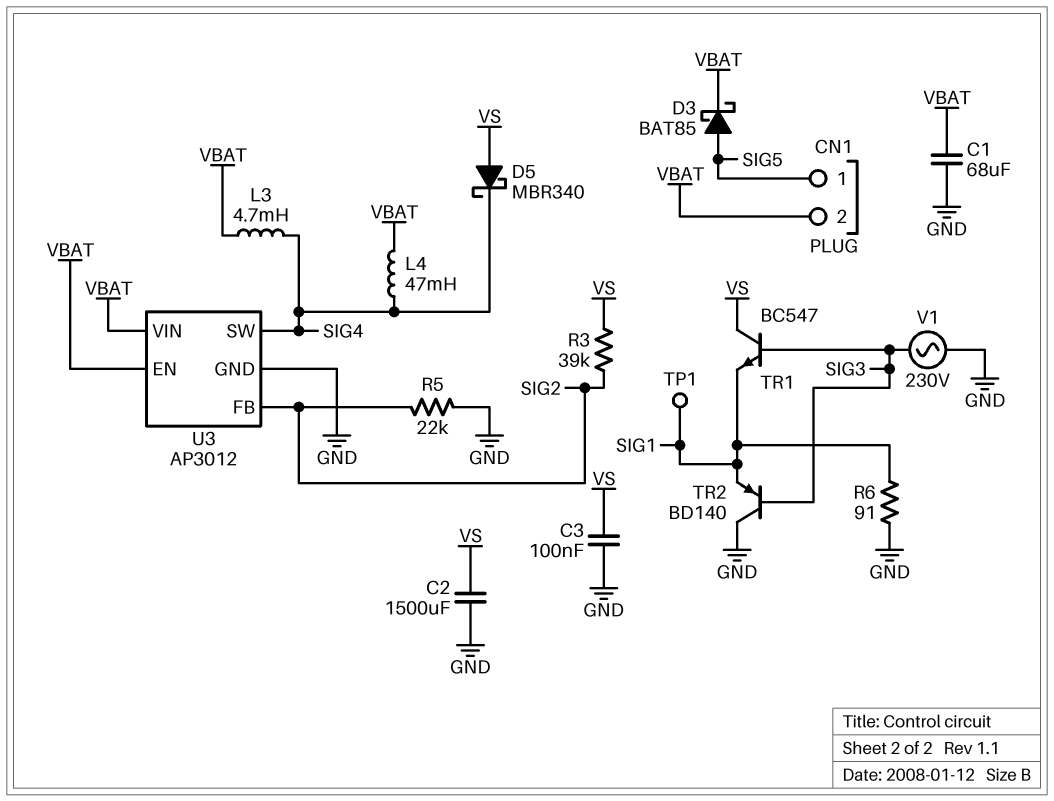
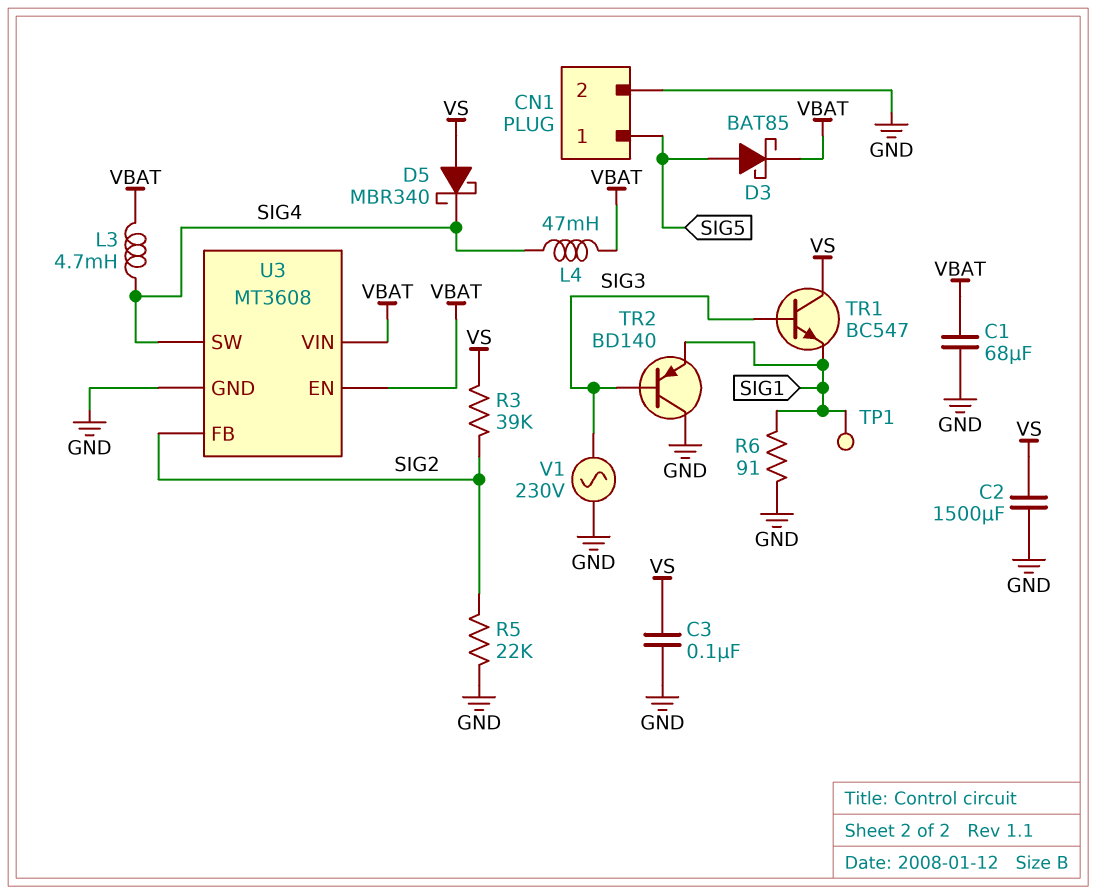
CN1 pin 2: VBAT -> GND
U3: AP3012 -> MT3608

